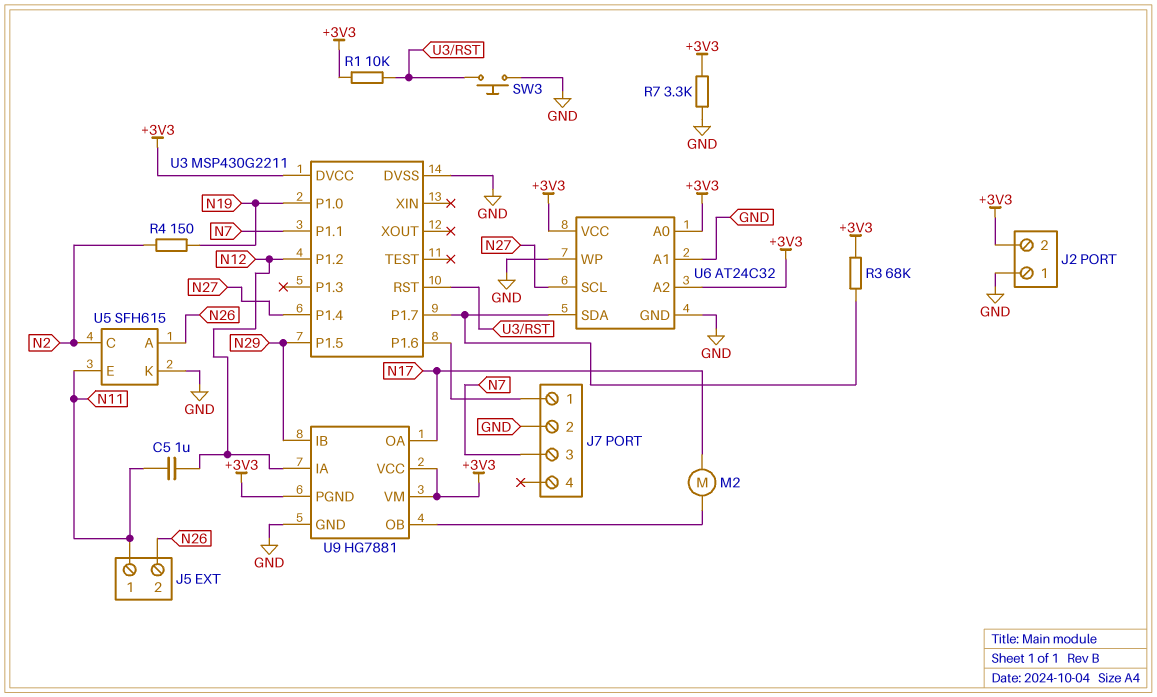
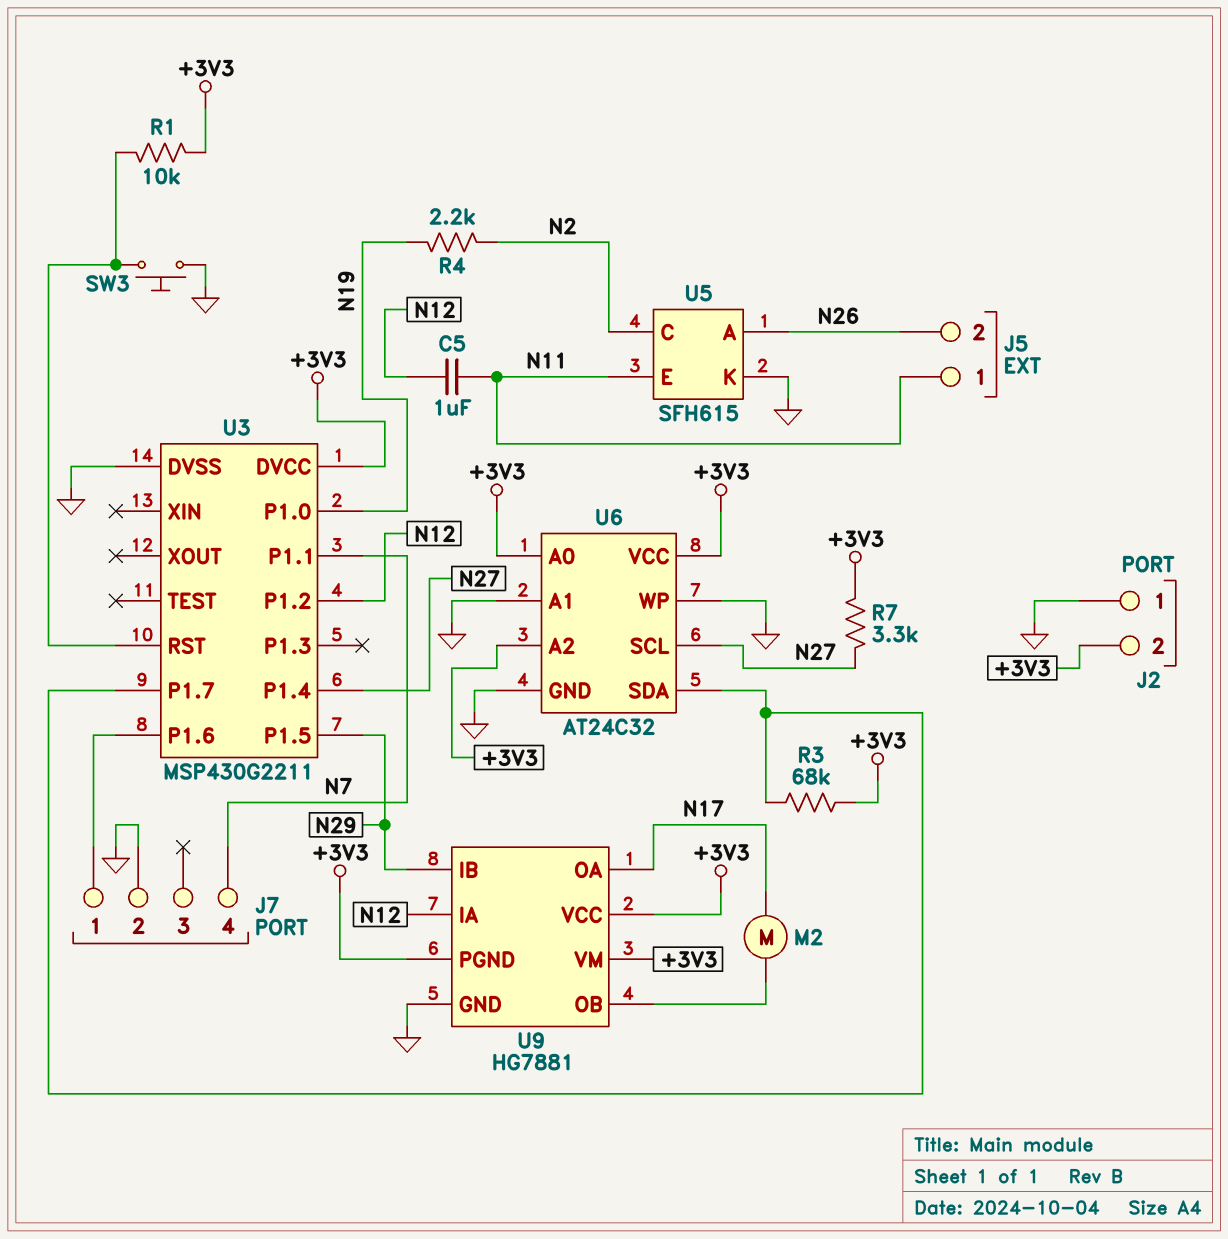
J7 pin 3: N7 -> none
J7 pin 4: none -> N7
R4: 150 (N2, N19) -> 2.2k (N2, N19)
R7: 3.3k (+3V3, GND) -> 3.3k (+3V3, N27)

